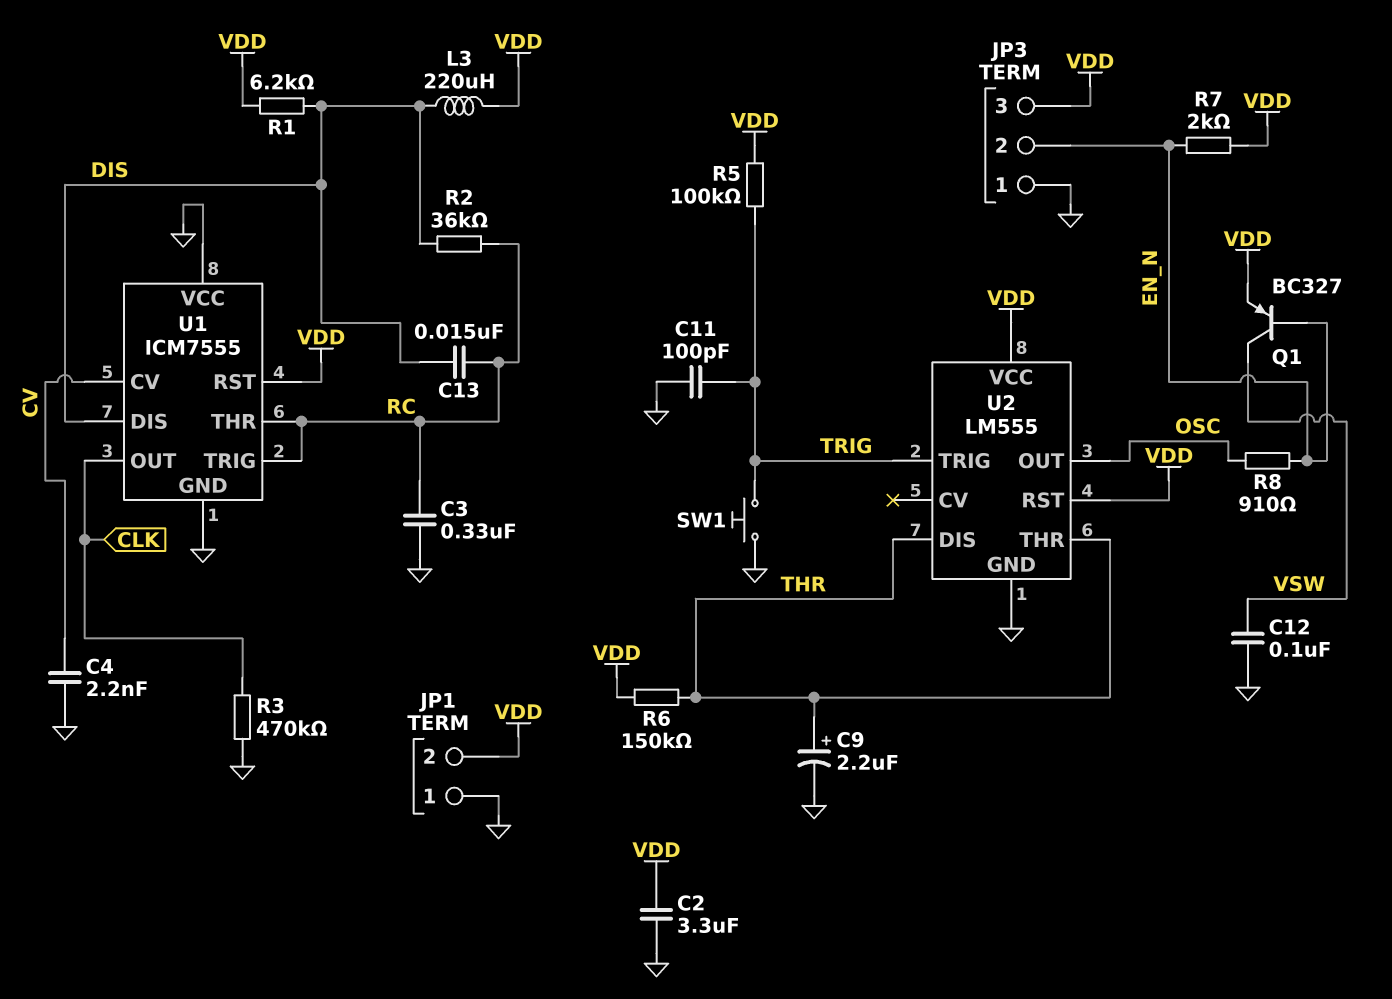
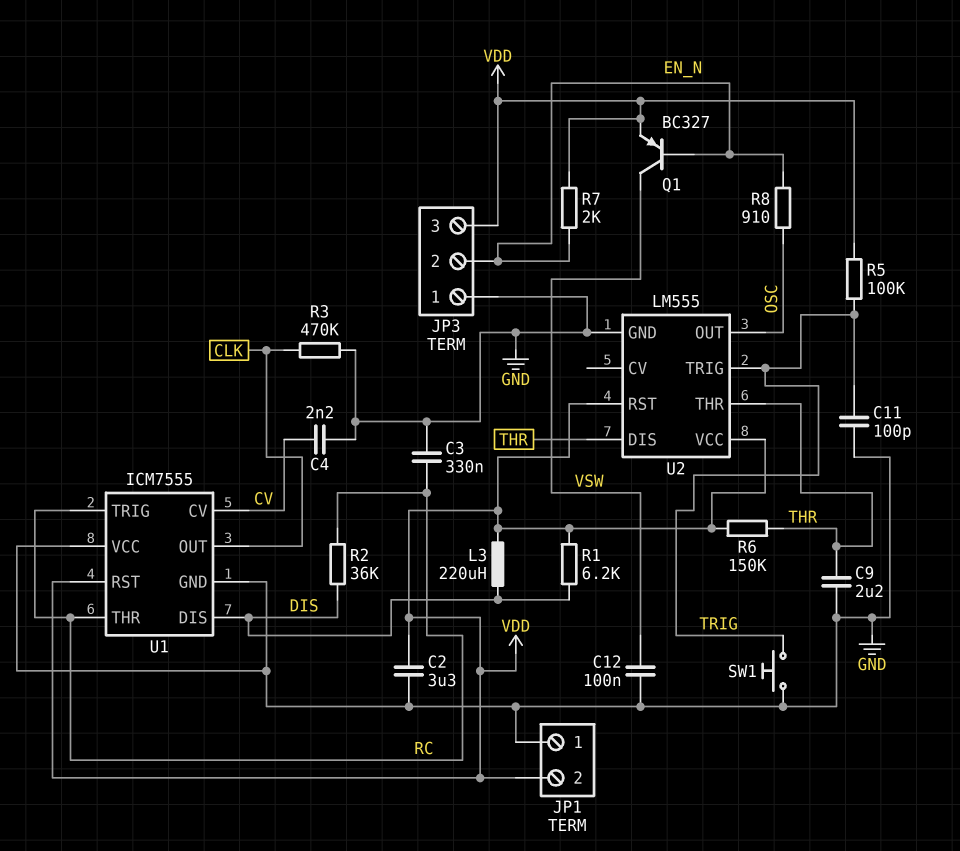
C9: 2.2uF (plus THR, minus GND) -> 2.2uF (GND, THR)
C13: 15nF (DIS, RC) -> none

